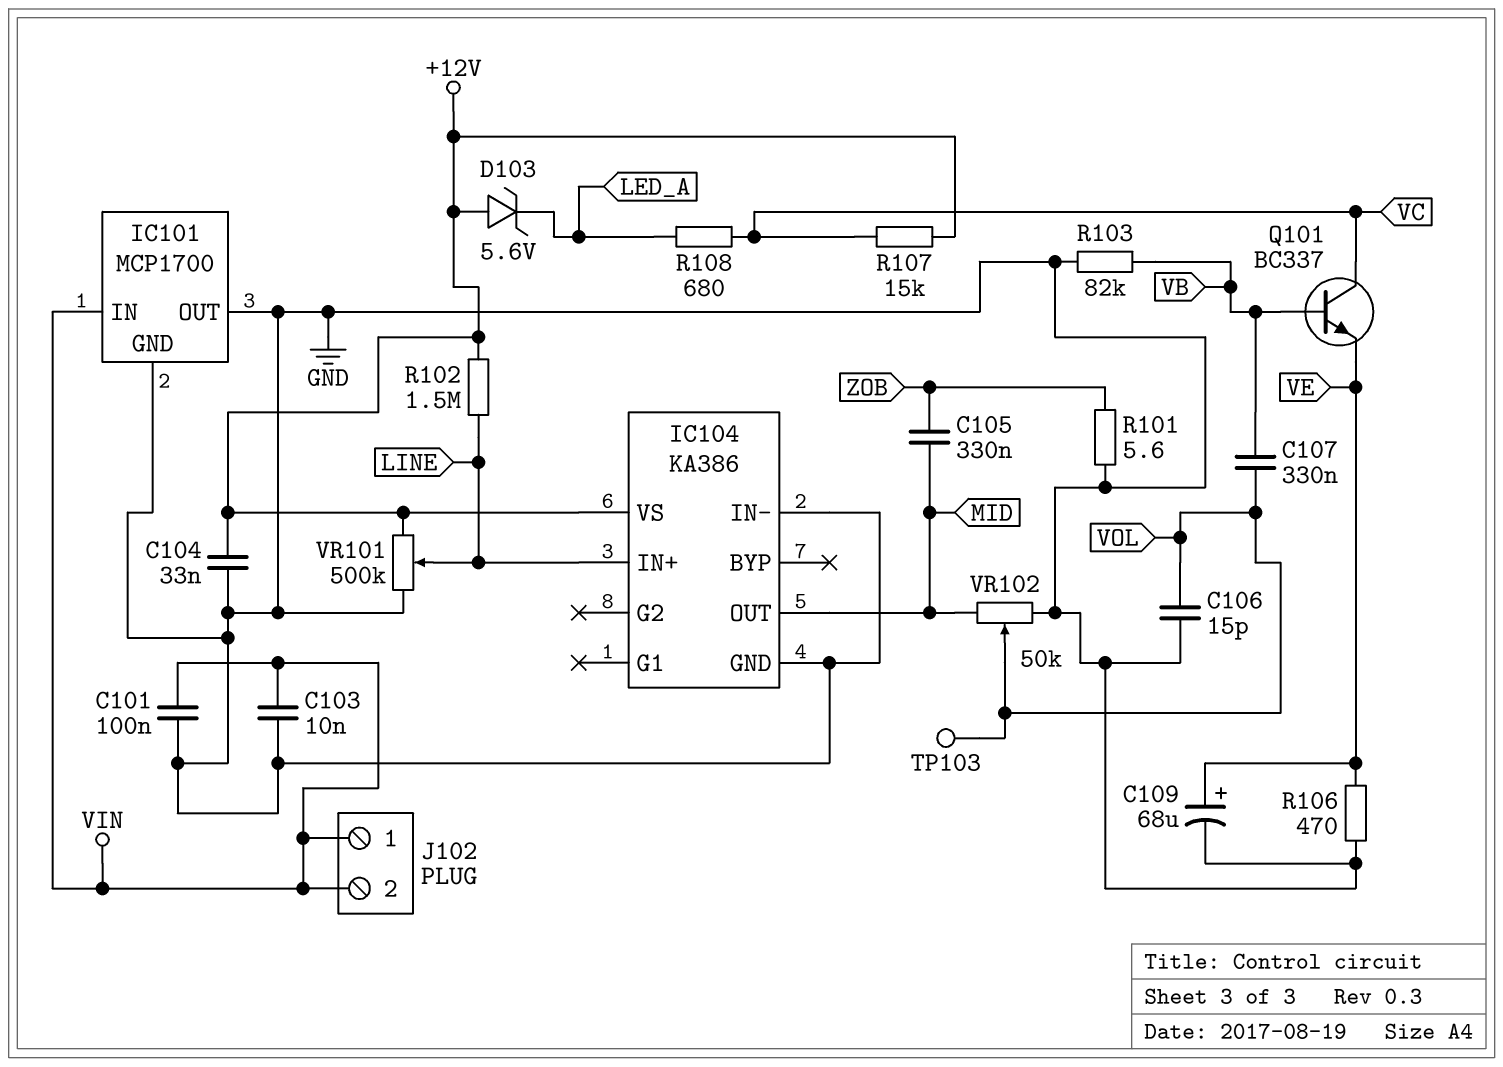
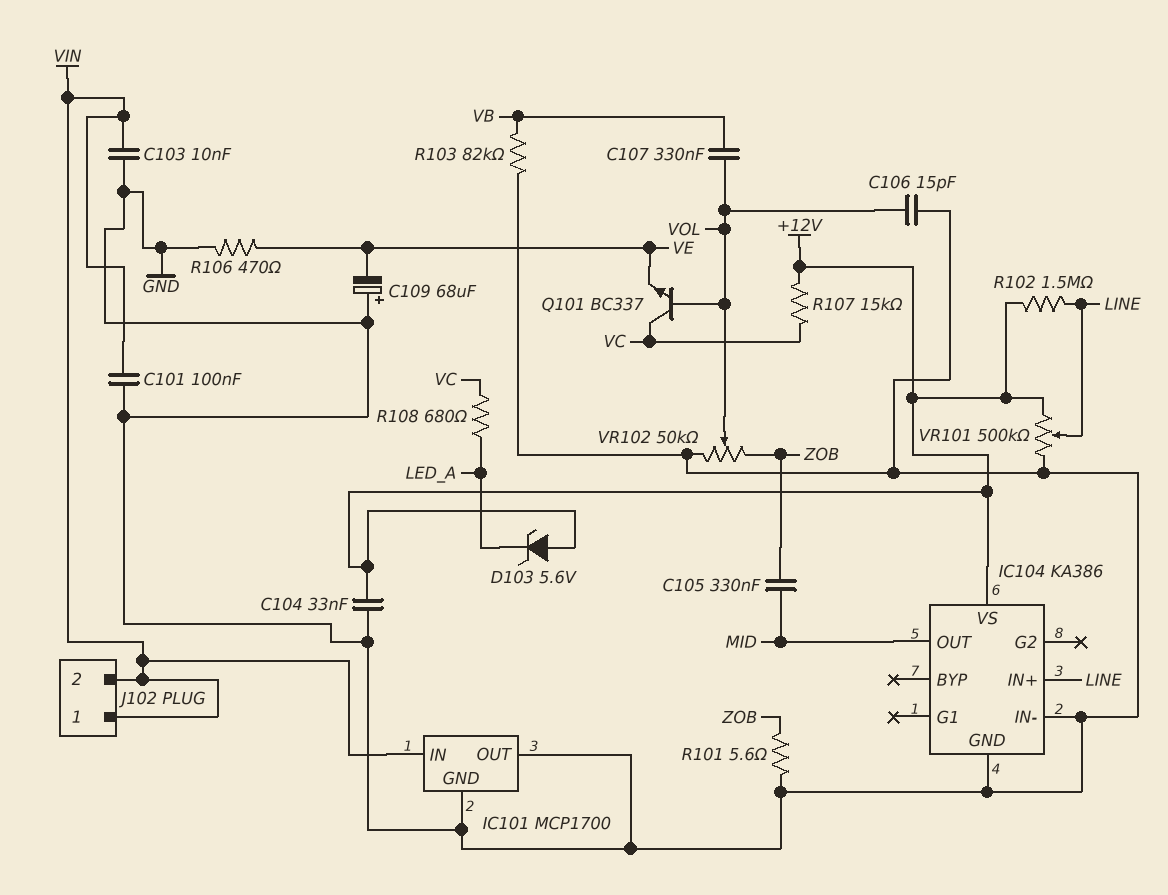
C109: 68uF (plus VE, minus GND) -> 68uF (plus GND, minus VE)
Q101: NPN BC337 (B VB, C VC, E VE) -> NPN BC337 (B VOL, C VC, E VE)
TP103: test point (VOL) -> none
VR102: 50k (GND, MID, wiper VOL) -> 50k (GND, ZOB, wiper VOL)

